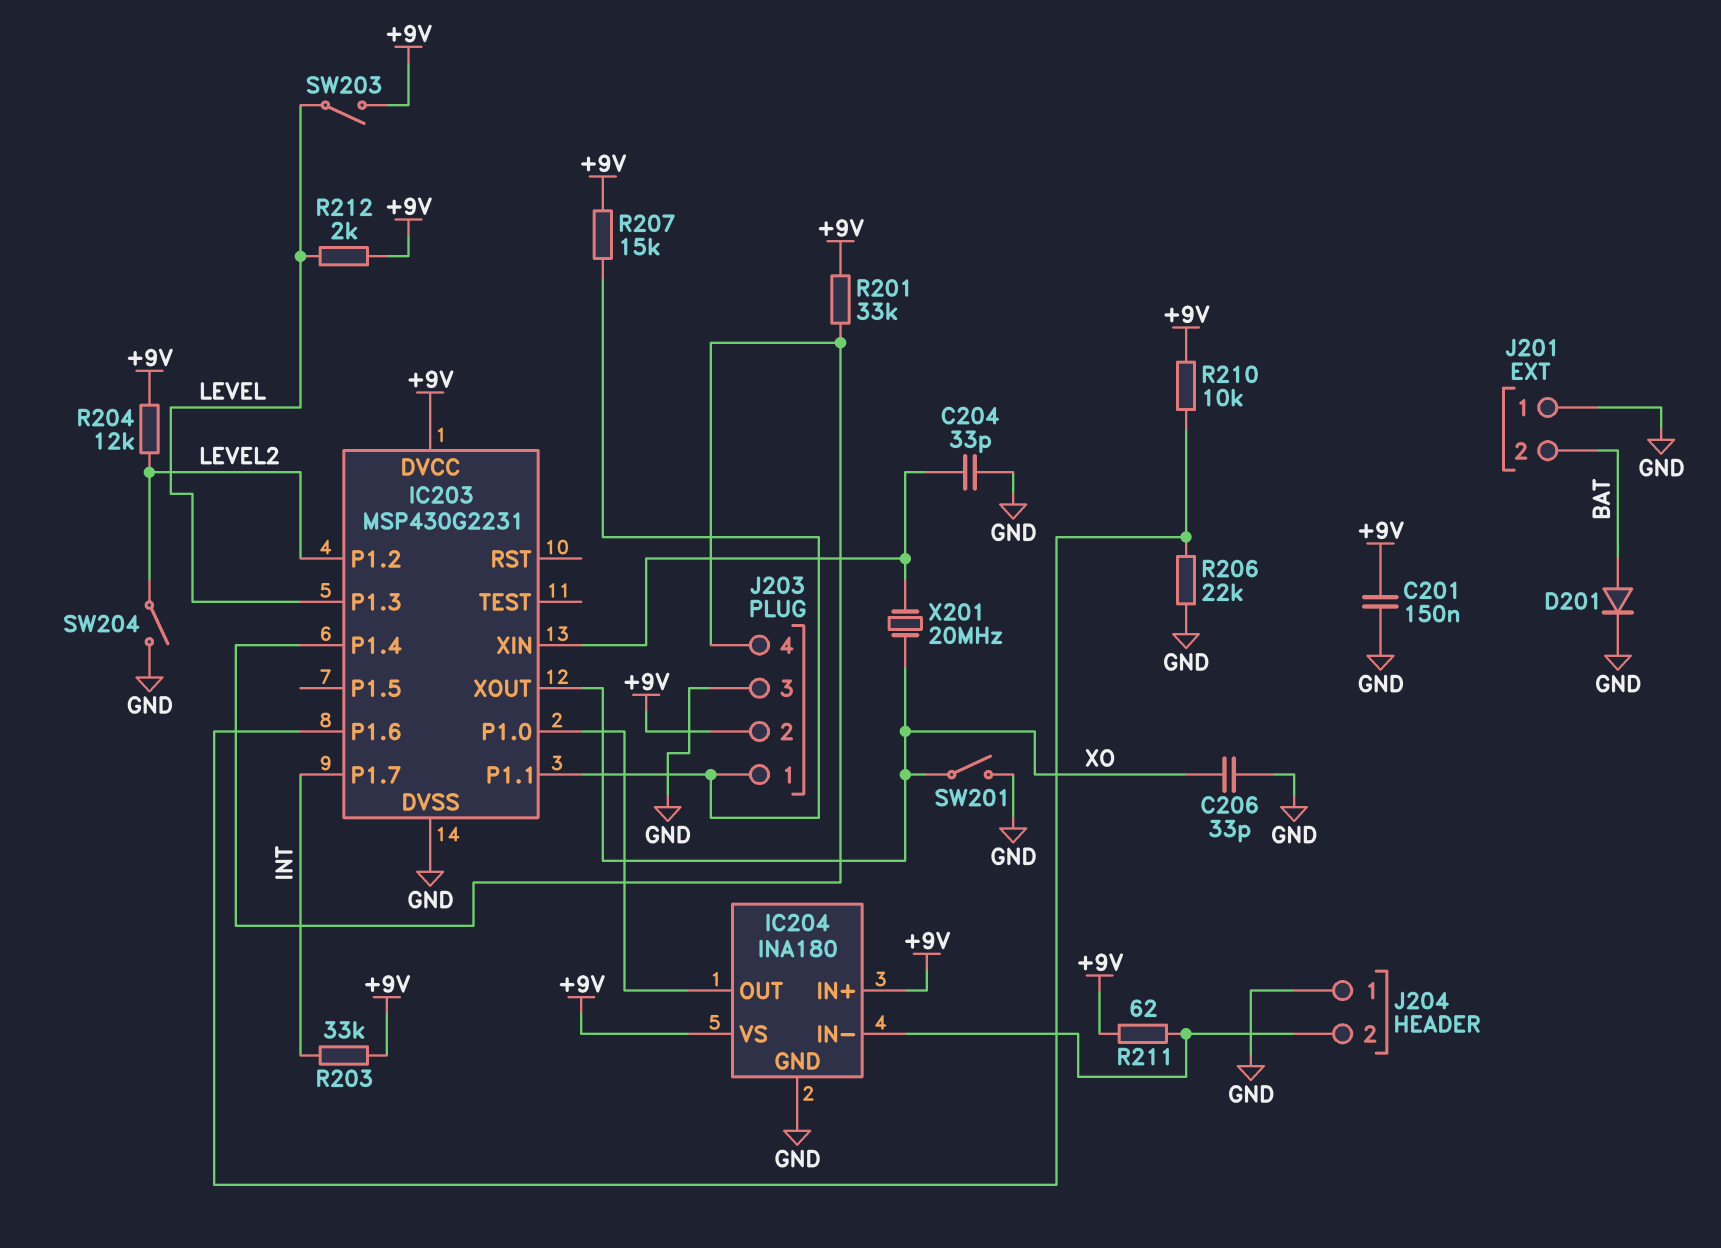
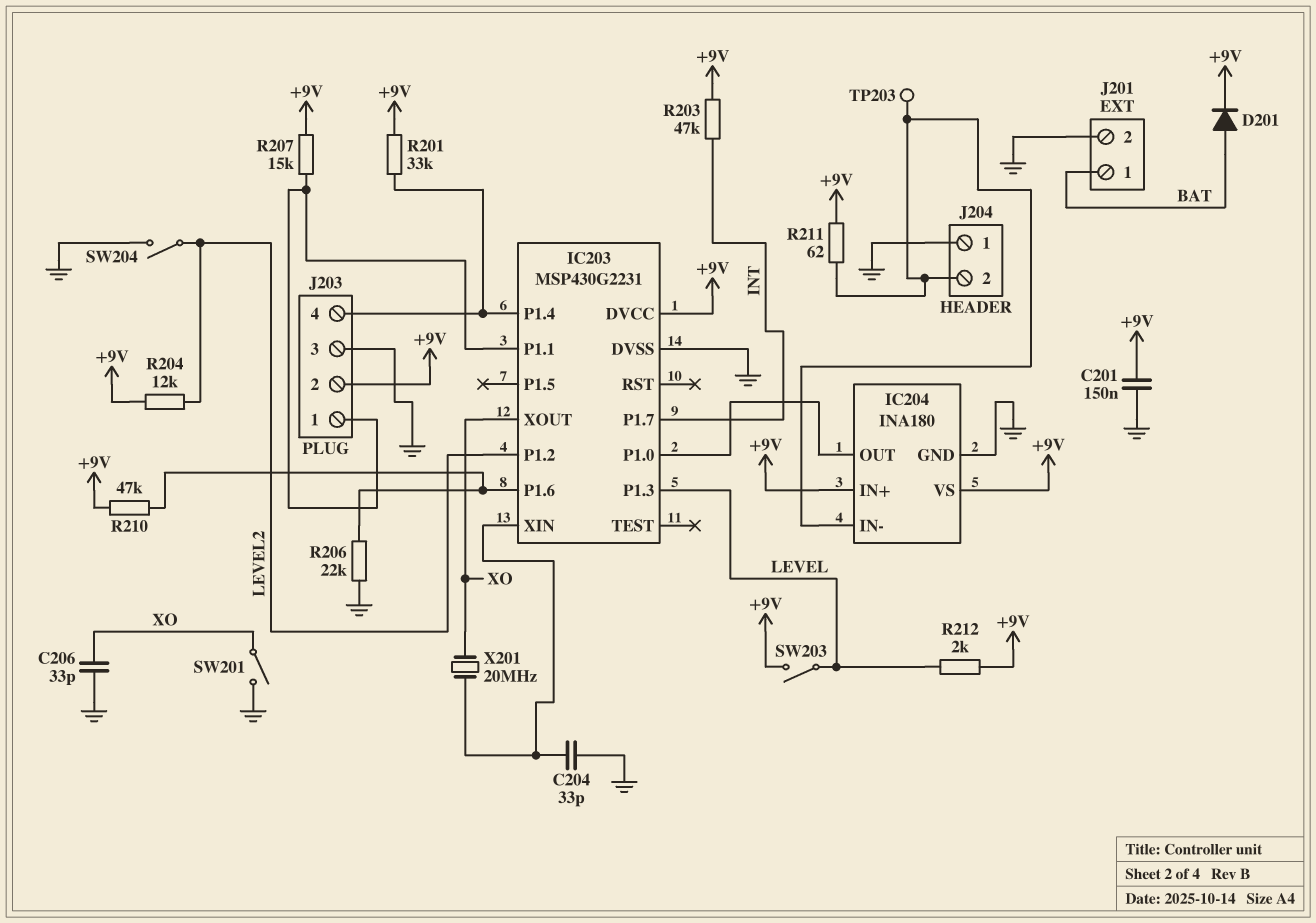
D201: diode (A BAT, K GND) -> diode (A BAT, K +9V)
J201 pin 1: GND -> BAT
J201 pin 2: BAT -> GND
R203: 33k (+9V, INT) -> 47k (+9V, INT)
R210: 10k (+9V, IC203/P1.6) -> 47k (+9V, IC203/P1.6)
TP203: none -> test point (IC204/IN-)

